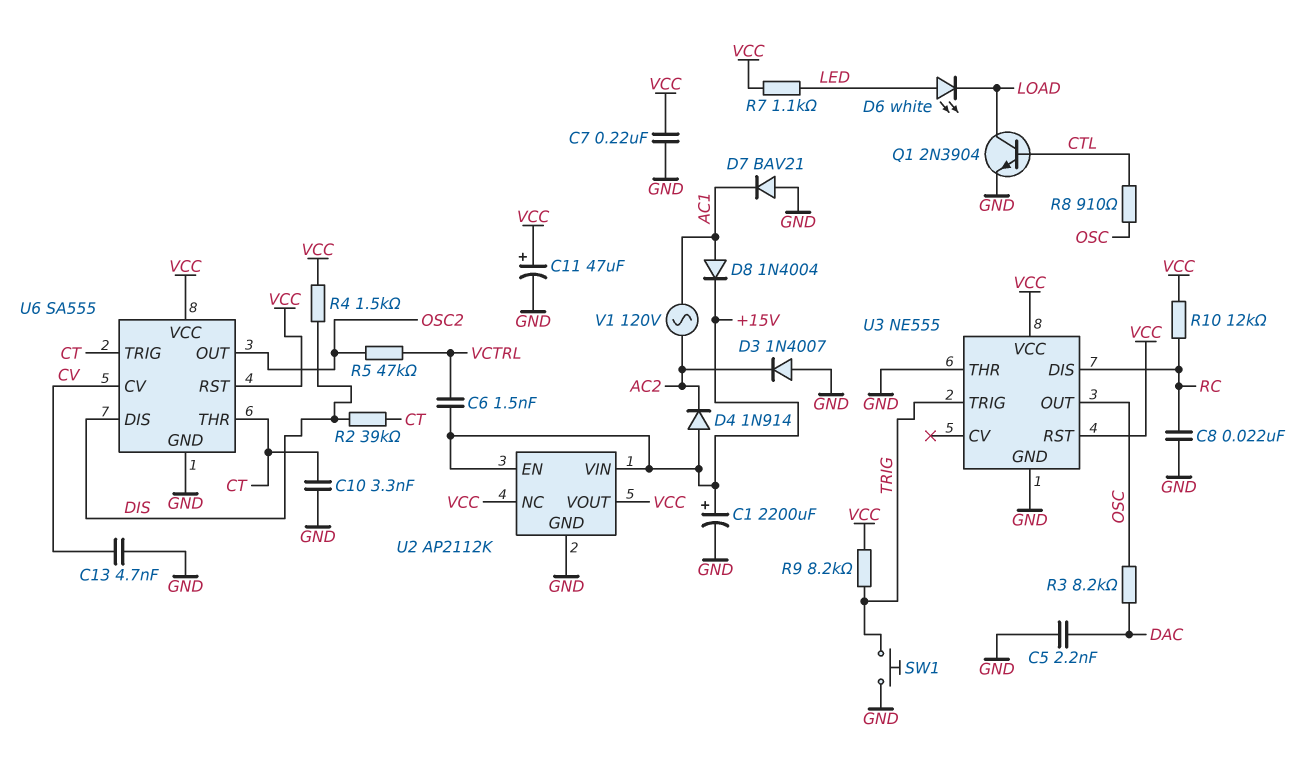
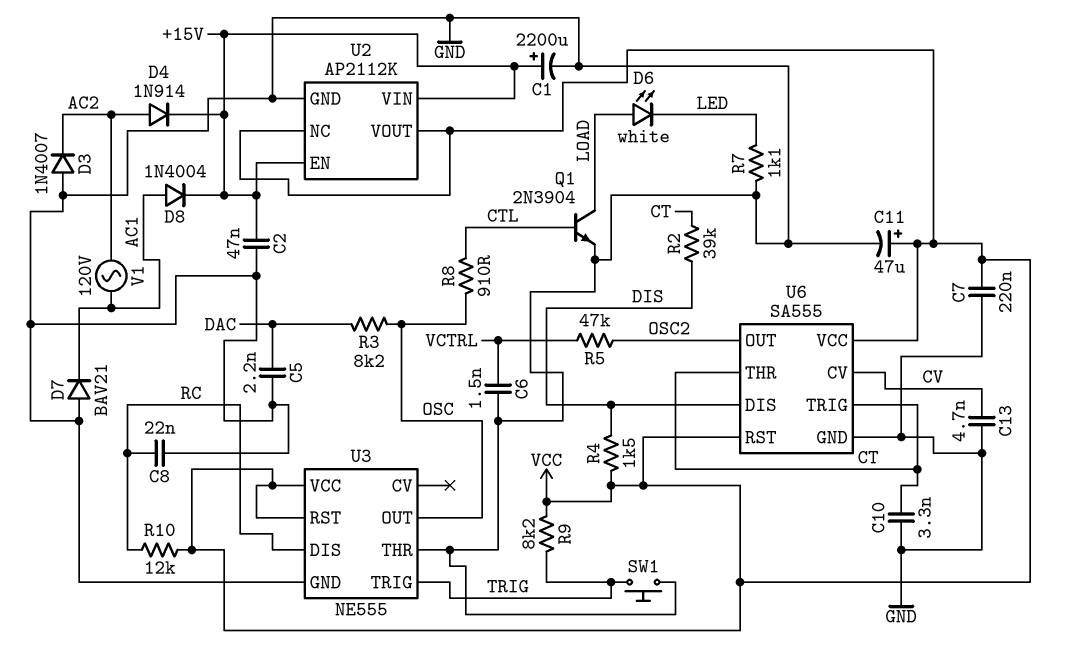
C2: none -> 47nF (+15V, GND)
C6: 1.5nF (+15V, VCTRL) -> 1.5nF (GND, VCTRL)
D4: diode 1N914 (A +15V, K AC2) -> diode 1N914 (A AC2, K +15V)
D6: LED white (A LED, K LOAD) -> LED white (A LOAD, K LED)
R7: 1.1k (LED, VCC) -> 1.1k (GND, LED)

